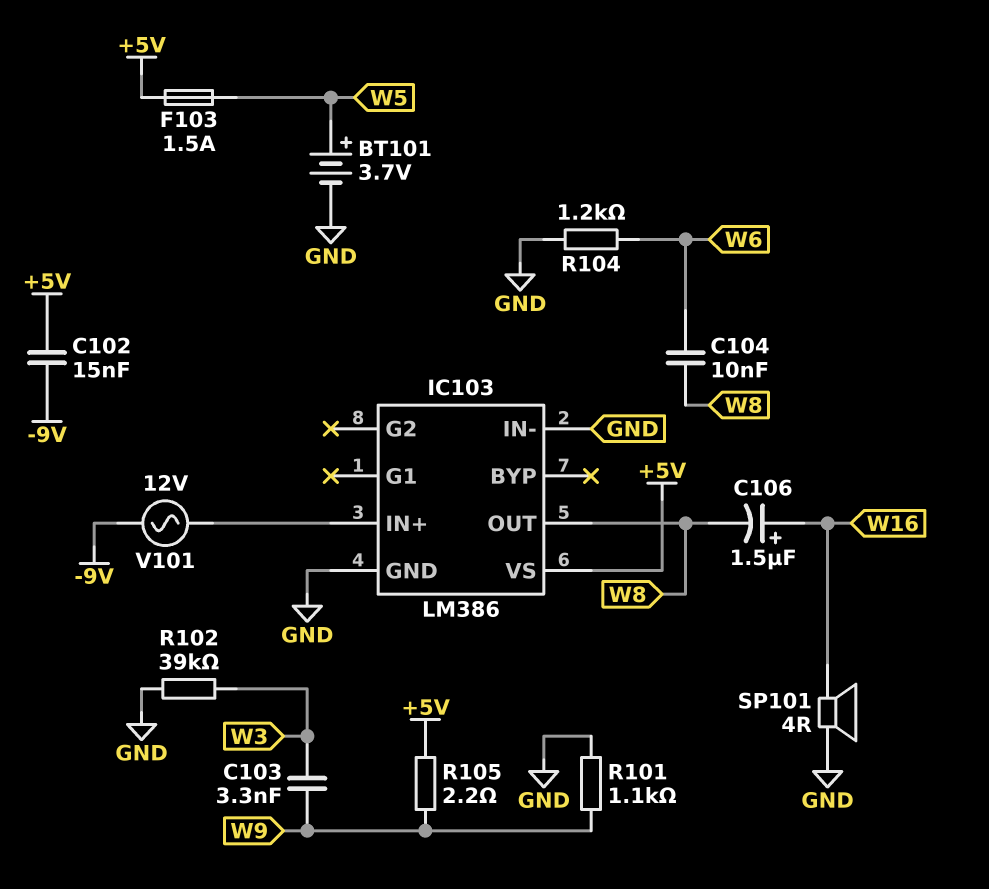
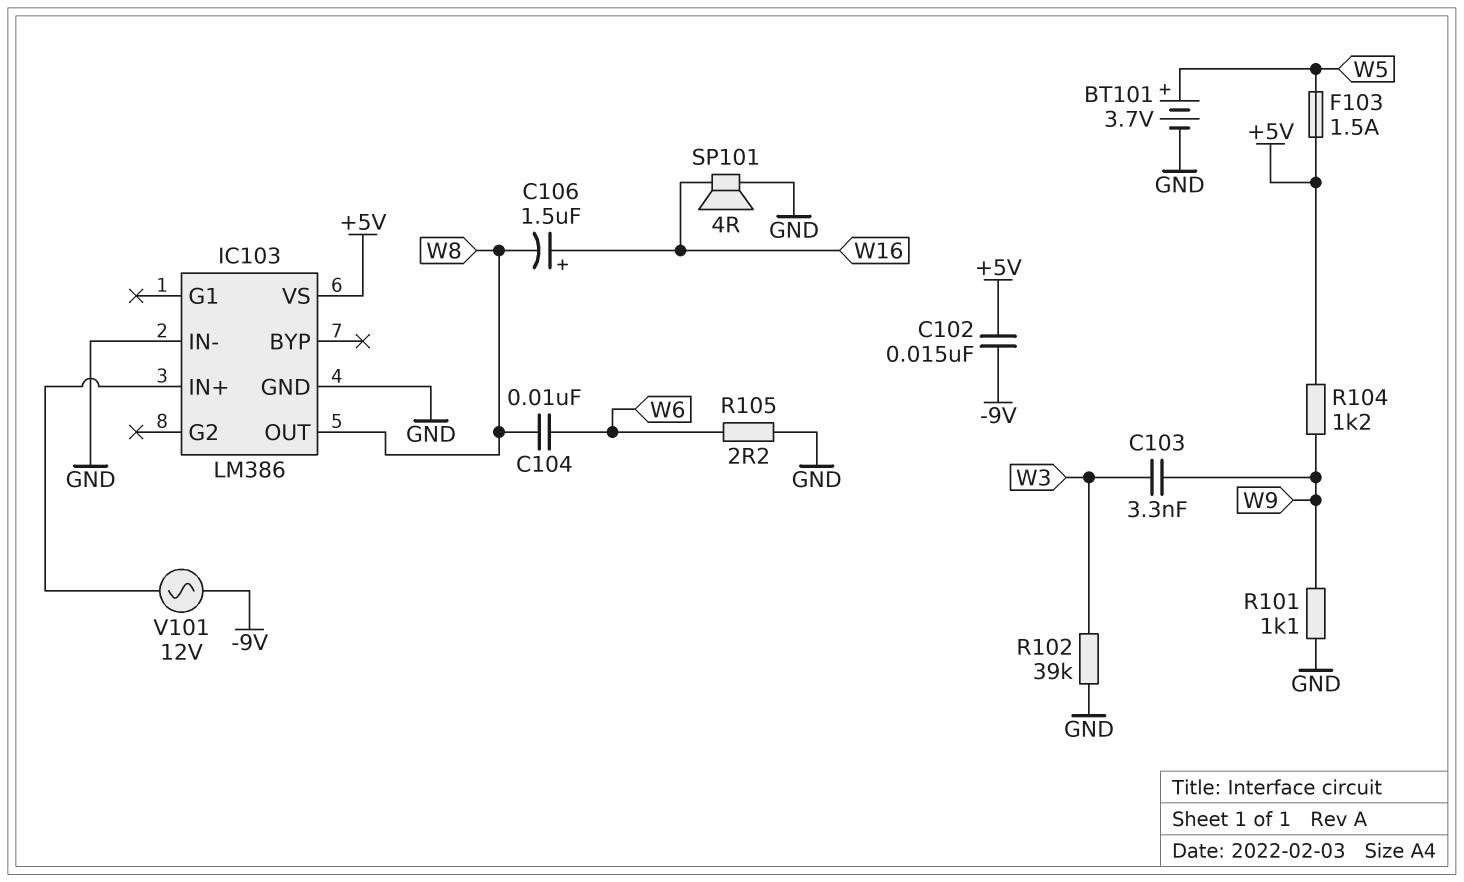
R104: 1.2k (GND, W6) -> 1.2k (+5V, W9)
R105: 2.2 (+5V, W9) -> 2.2 (GND, W6)

